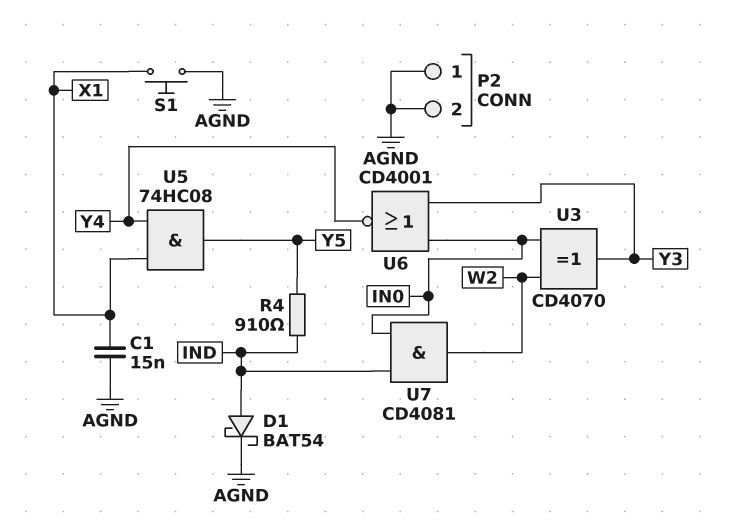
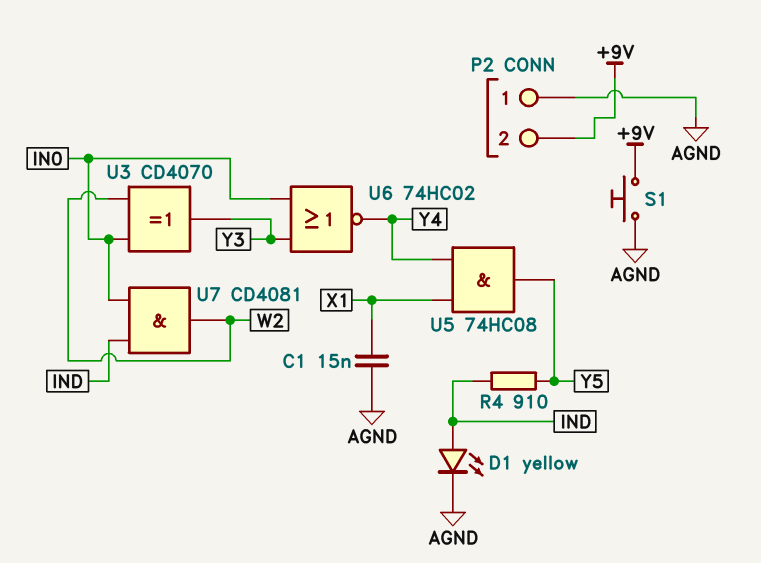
D1: schottky BAT54 (A IND, K AGND) -> LED yellow (A IND, K AGND)
P2 pin 2: AGND -> +9V
S1: button (AGND, X1) -> button (+9V, AGND)
U6: NOR CD4001 (in IN0, in Y3, out Y4) -> NOR 74HC02 (in IN0, in Y3, out Y4)

